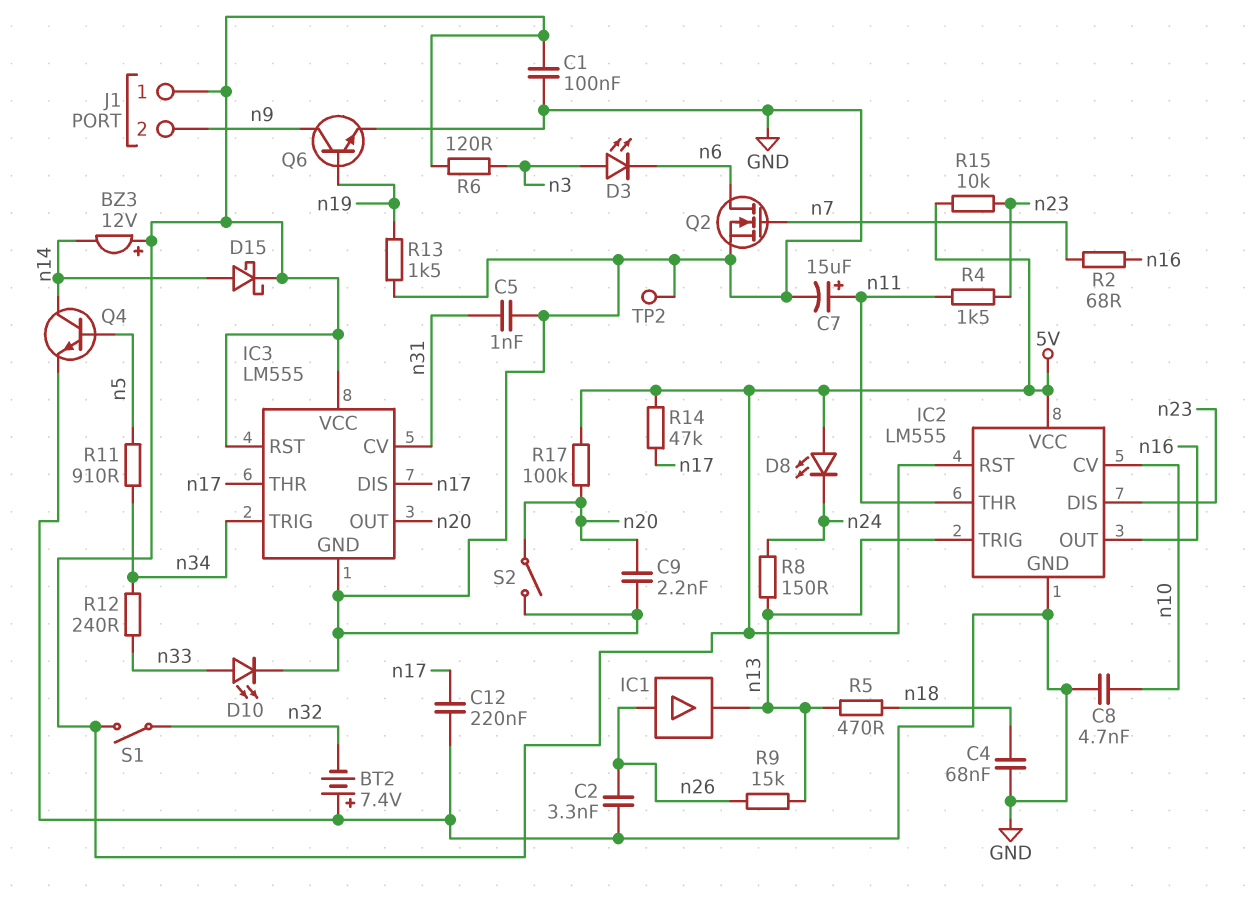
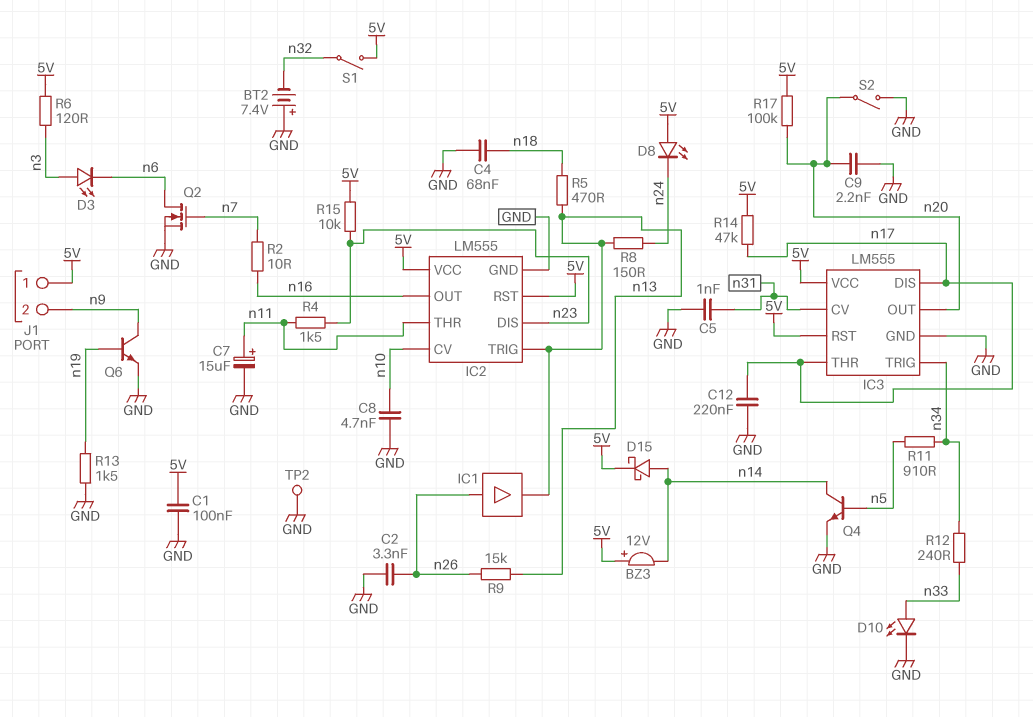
R2: 68 (n7, n16) -> 10 (n7, n16)

